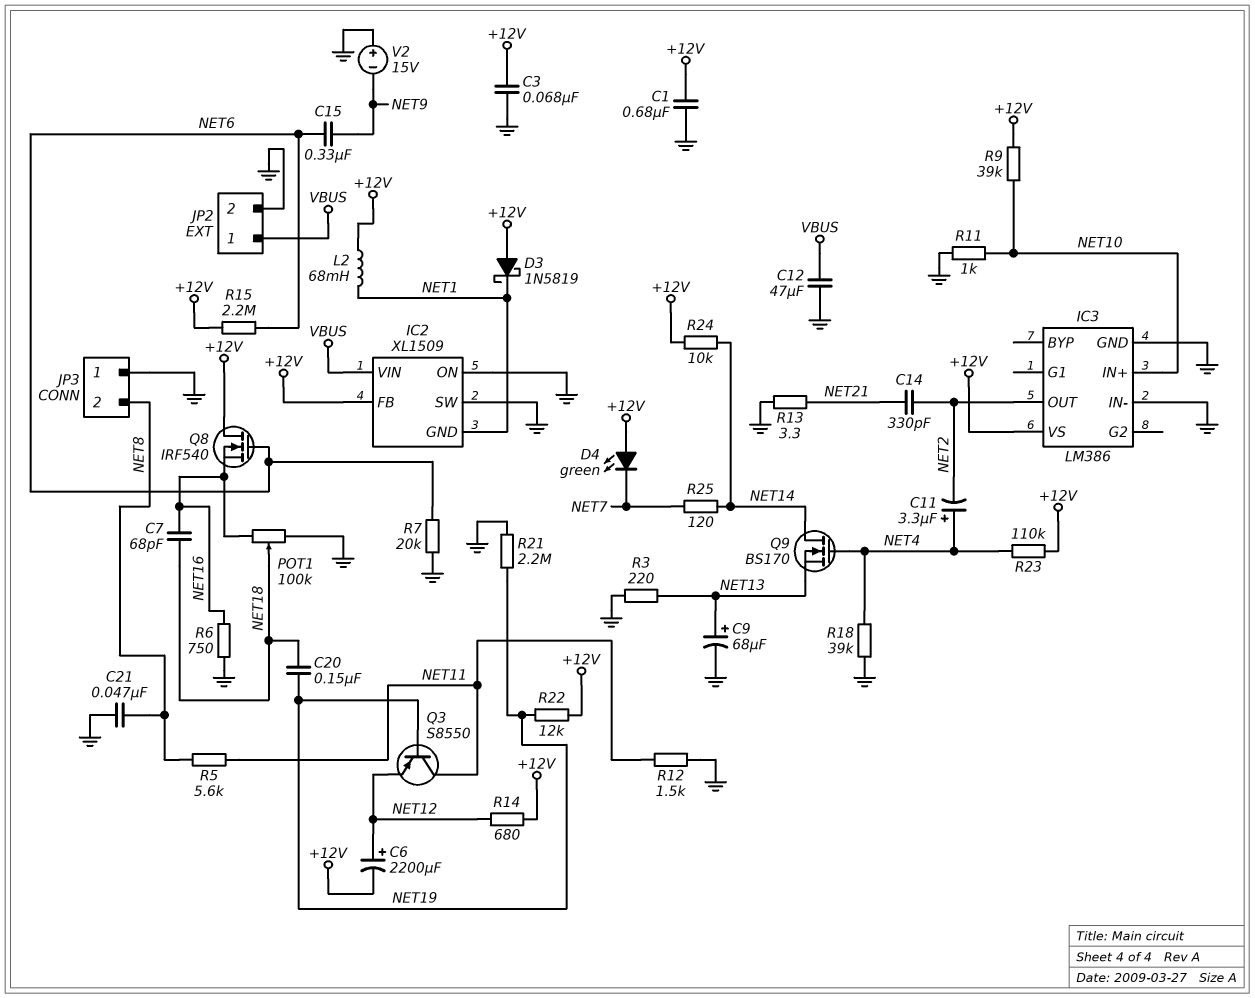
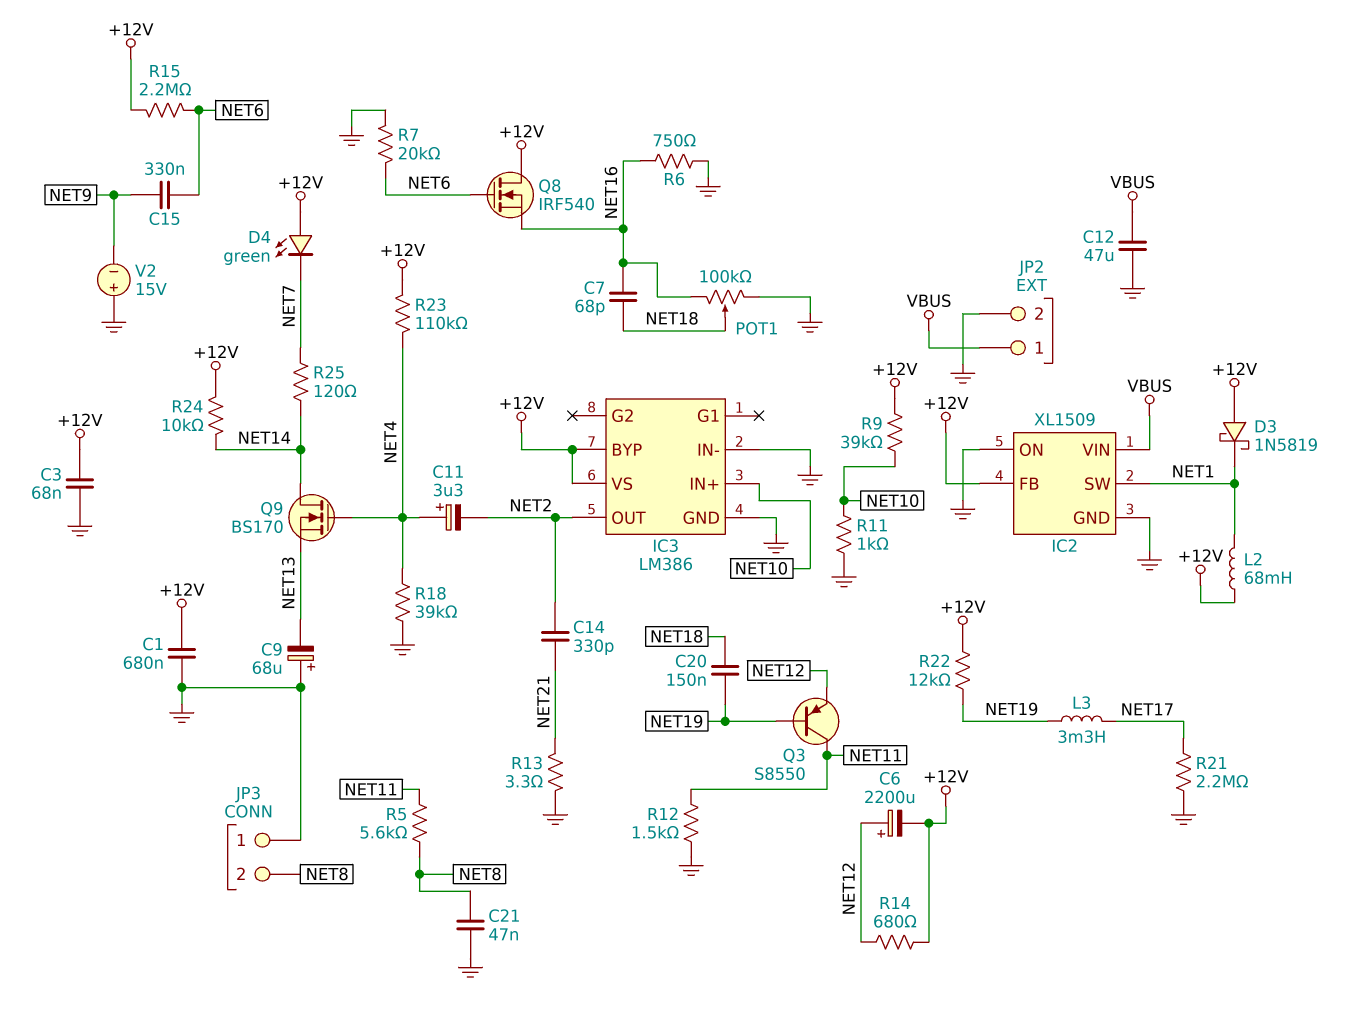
C9: 68uF (plus NET13, minus GND) -> 68uF (plus GND, minus NET13)
IC2 pin GND: NET1 -> GND
IC2 pin SW: GND -> NET1
IC3 pin BYP: none -> +12V
L3: none -> 3.3mH (NET17, NET19)
R3: 220 (GND, NET13) -> none
R21: 2.2M (GND, NET19) -> 2.2M (GND, NET17)

